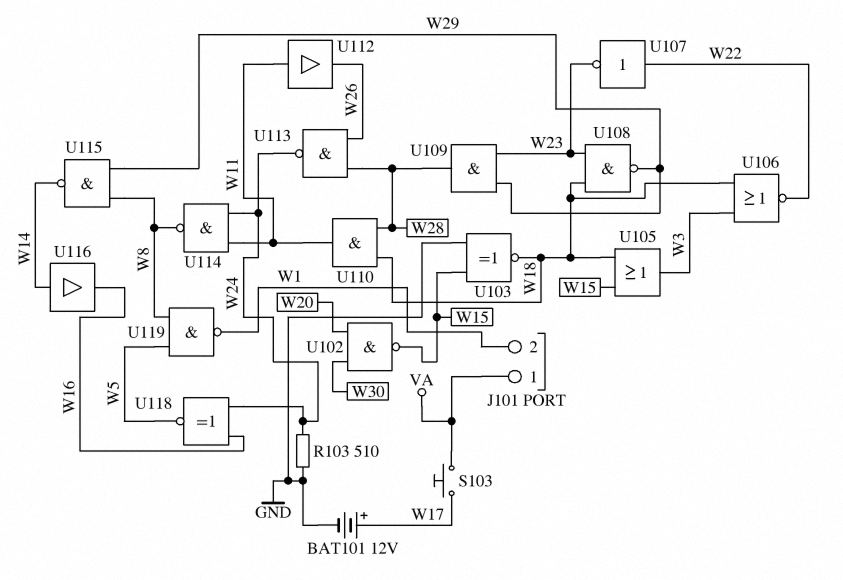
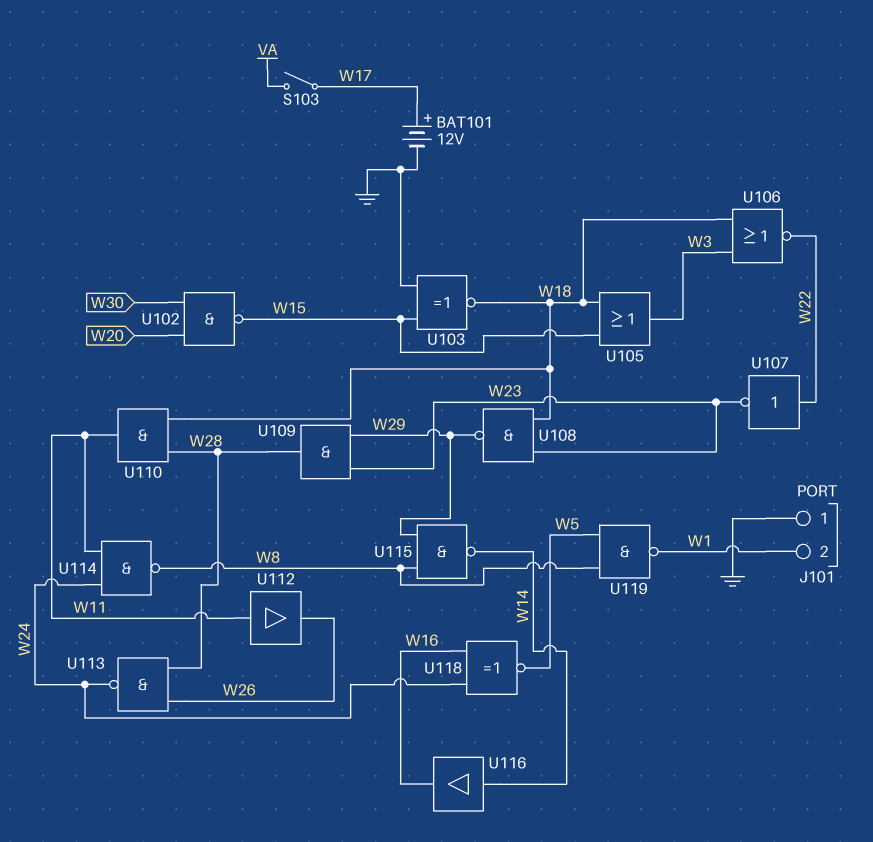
J101 pin 1: VA -> GND
R103: 510 (GND, W24) -> none
S103: button (VA, W17) -> switch (VA, W17)

